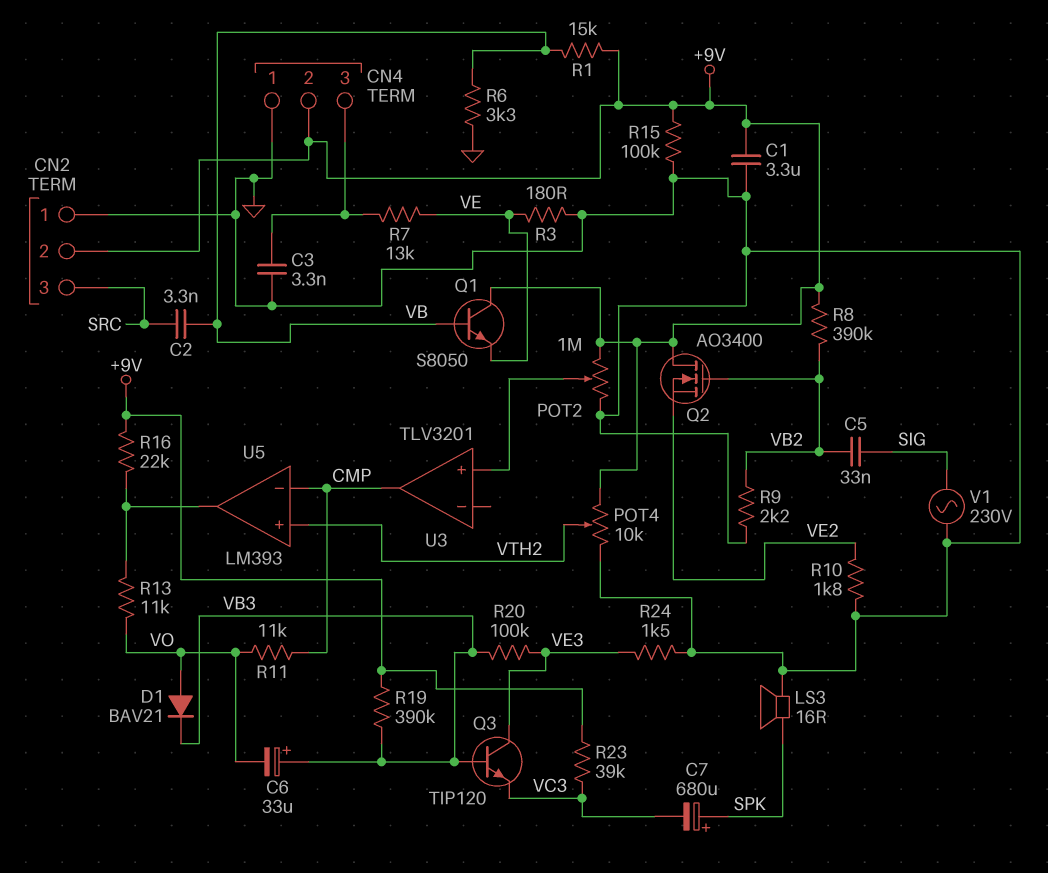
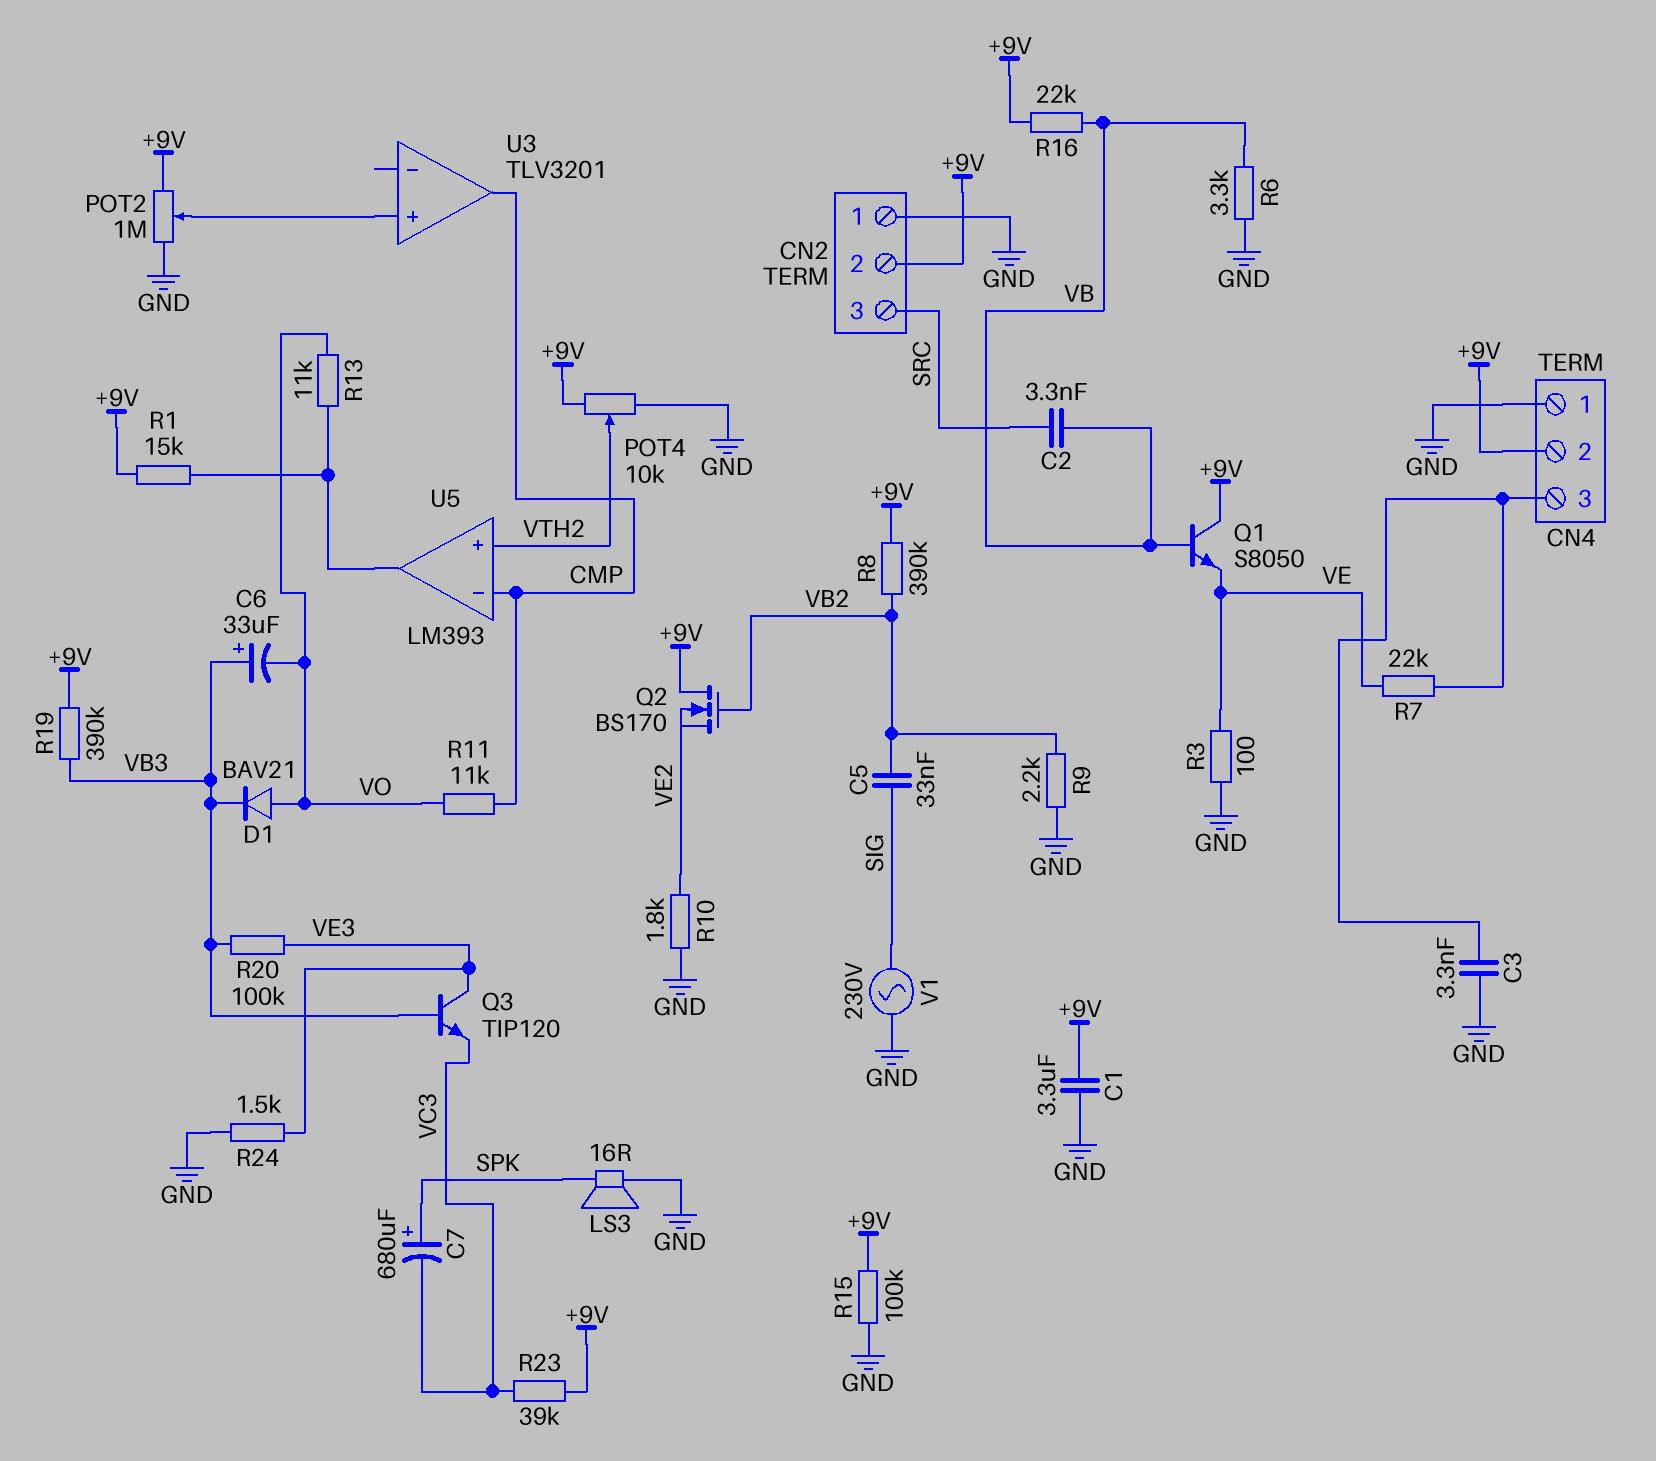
Q2: NMOS AO3400 (G VB2, D +9V, S VE2) -> NMOS BS170 (G VB2, D +9V, S VE2)
R1: 15k (+9V, VB) -> 15k (+9V, U5/out)
R3: 180 (GND, VE) -> 100 (GND, VE)
R7: 13k (CN4/3, VE) -> 22k (CN4/3, VE)
R16: 22k (+9V, U5/out) -> 22k (+9V, VB)

